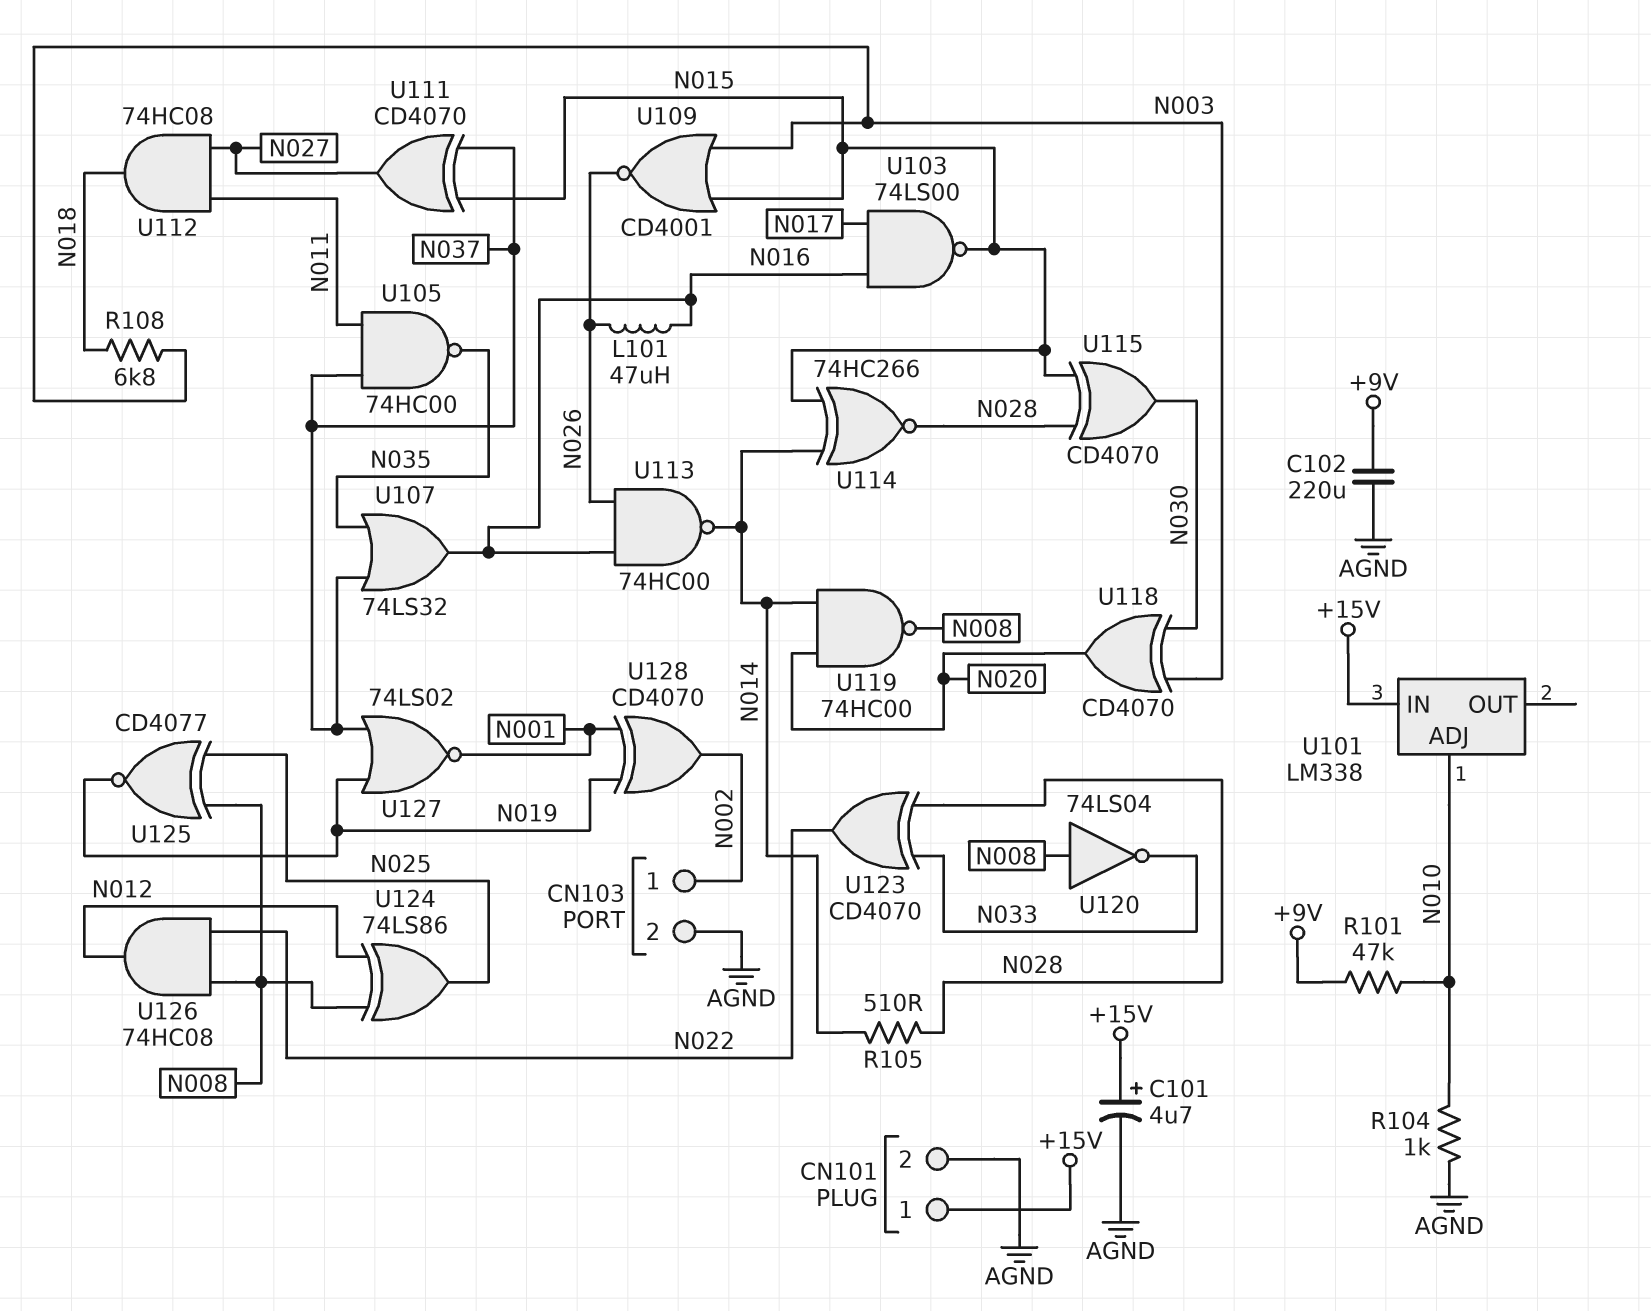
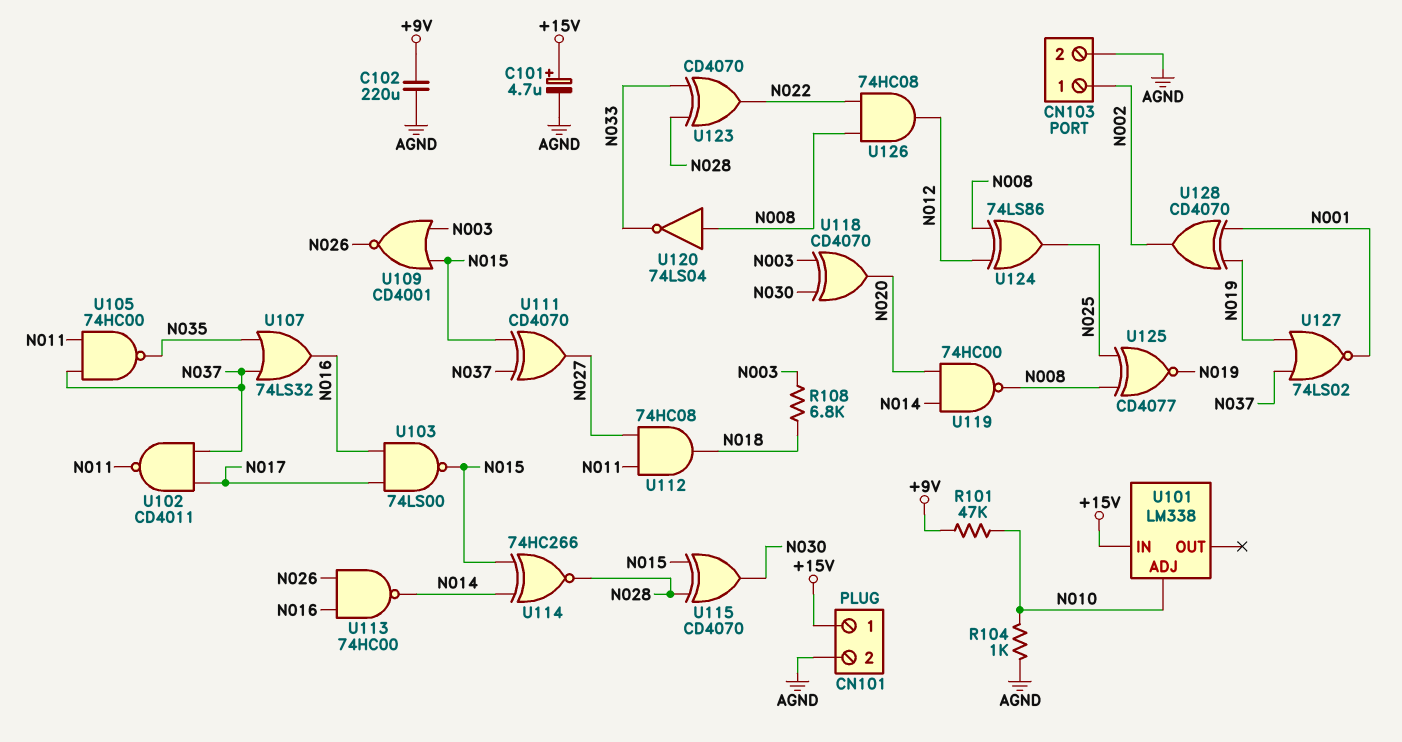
L101: 47uH (N016, N026) -> none
R105: 510 (N014, N028) -> none
U102: none -> NAND CD4011 (in N017, in N037, out N011)

